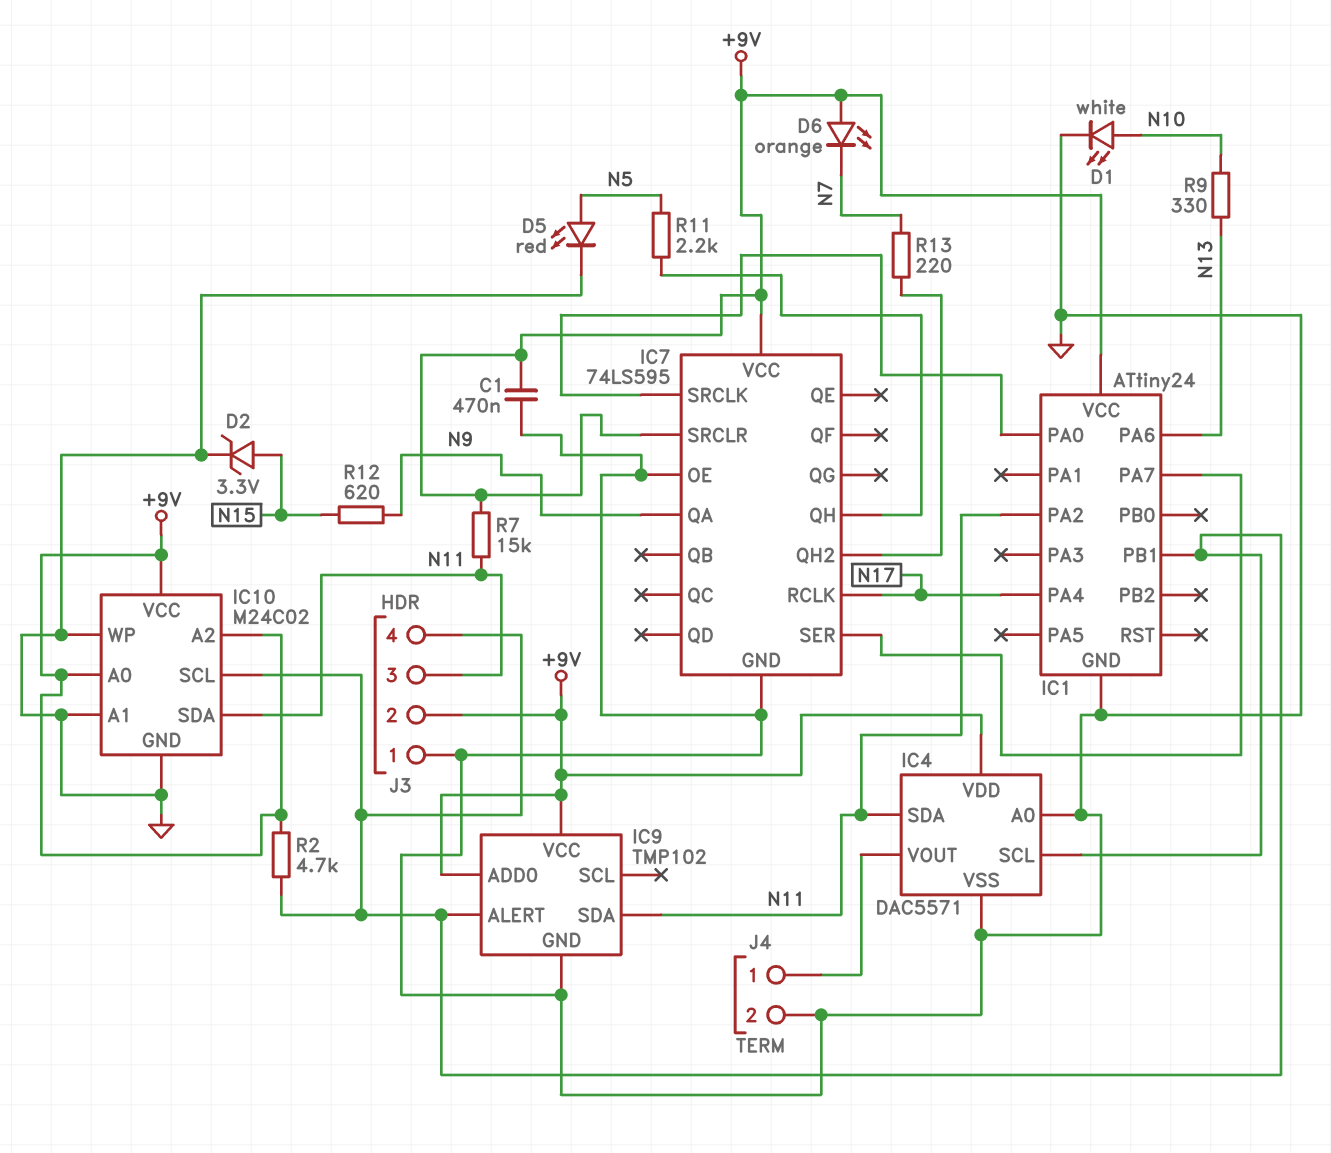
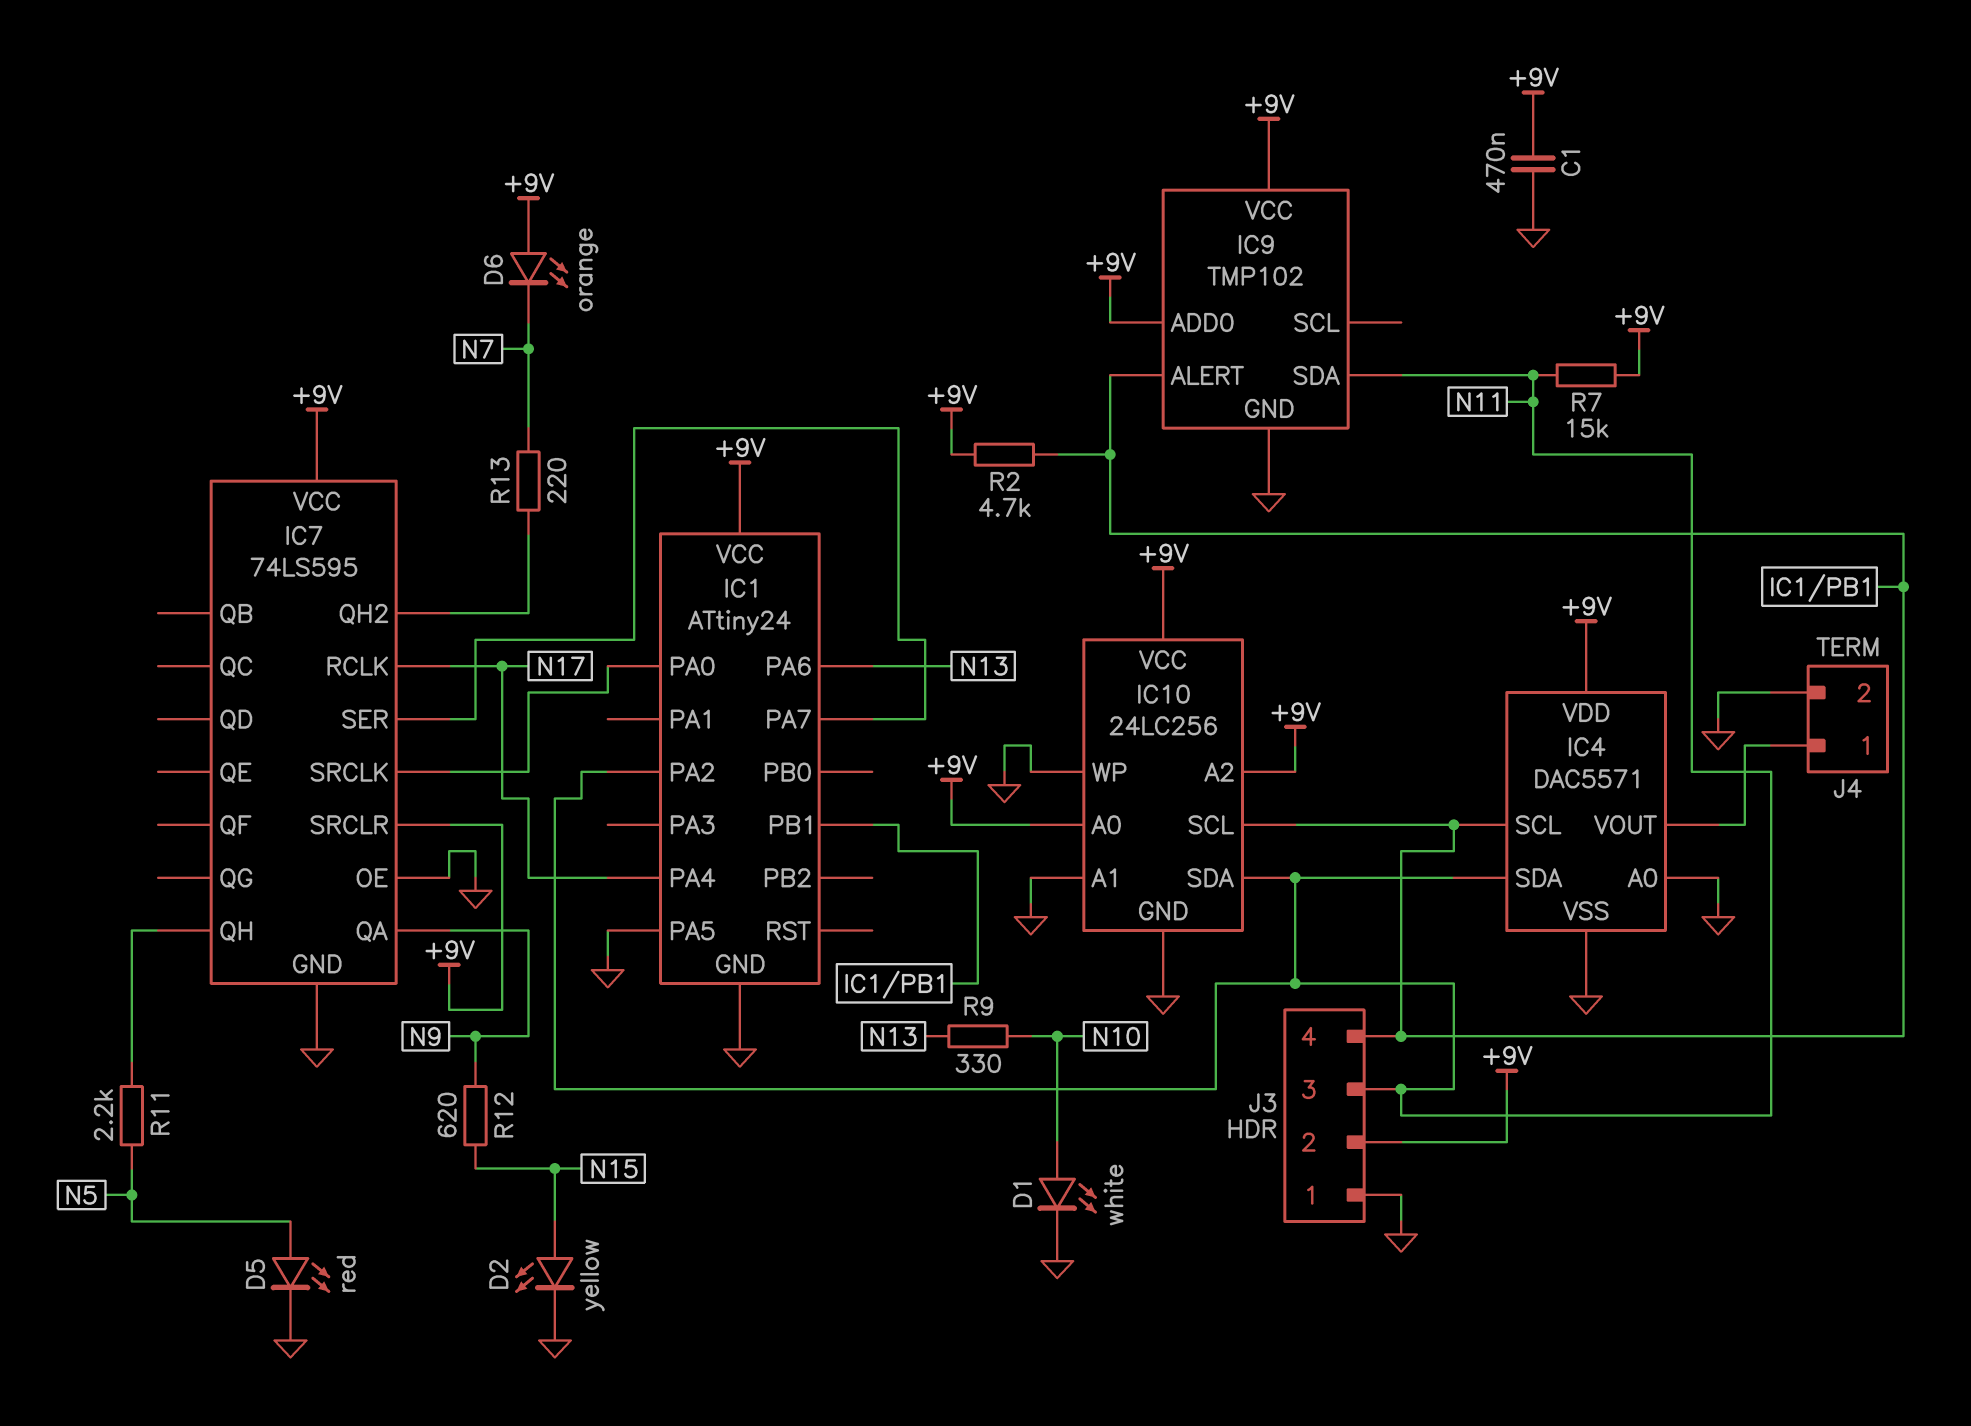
D2: zener 3.3V (A N15, K GND) -> LED yellow (A N15, K GND)
IC1 pin PA5: none -> GND
IC10: M24C02 -> 24LC256

